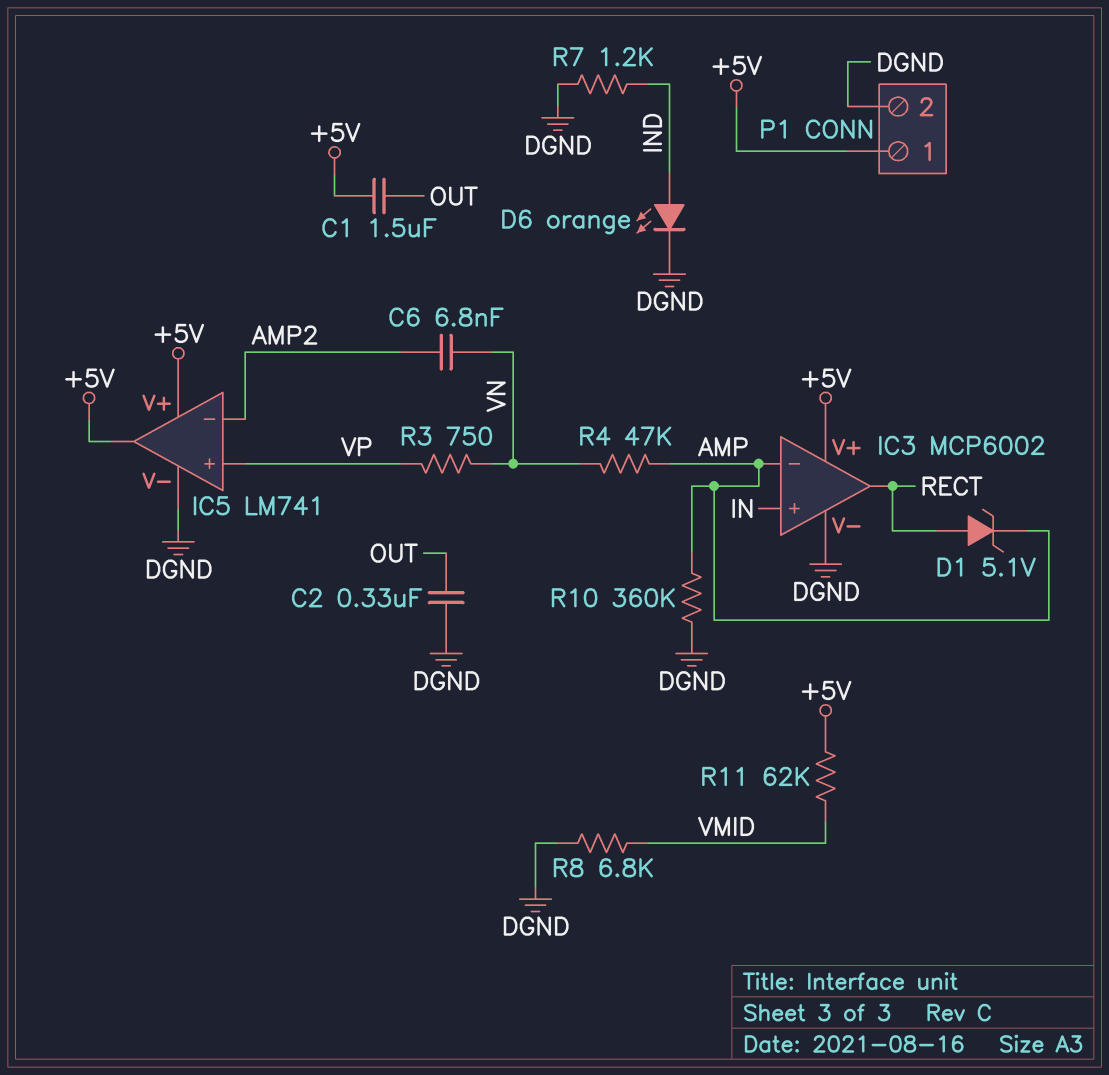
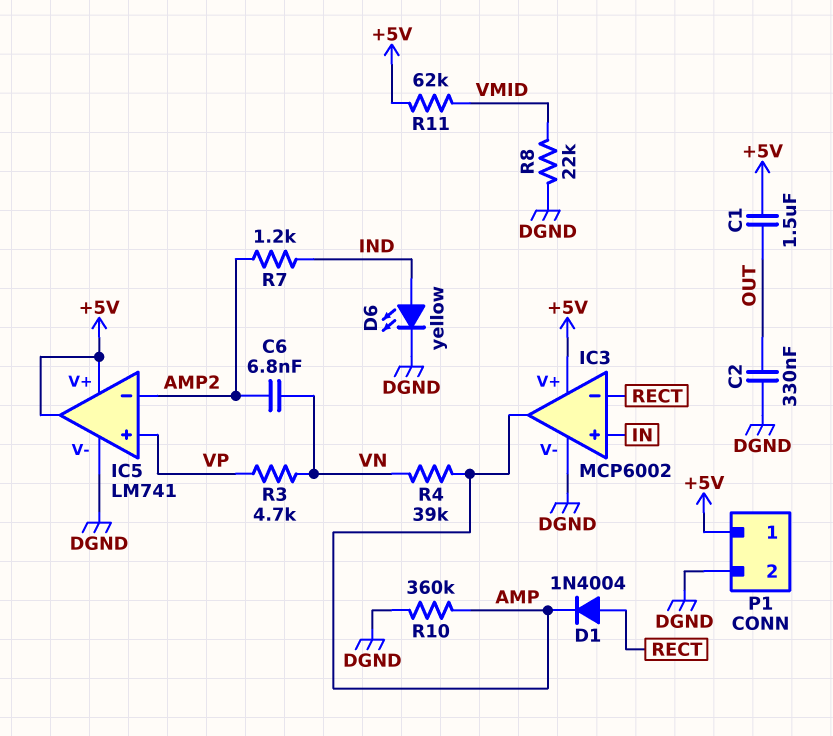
D1: zener 5.1V (A RECT, K AMP) -> diode 1N4004 (A RECT, K AMP)
D6: LED orange (A IND, K DGND) -> LED yellow (A IND, K DGND)
IC3 pin in-: AMP -> RECT
IC3 pin out: RECT -> AMP
R3: 750 (VN, VP) -> 4.7k (VN, VP)
R4: 47k (AMP, VN) -> 39k (AMP, VN)
R7: 1.2k (DGND, IND) -> 1.2k (AMP2, IND)
R8: 6.8k (DGND, VMID) -> 22k (DGND, VMID)

